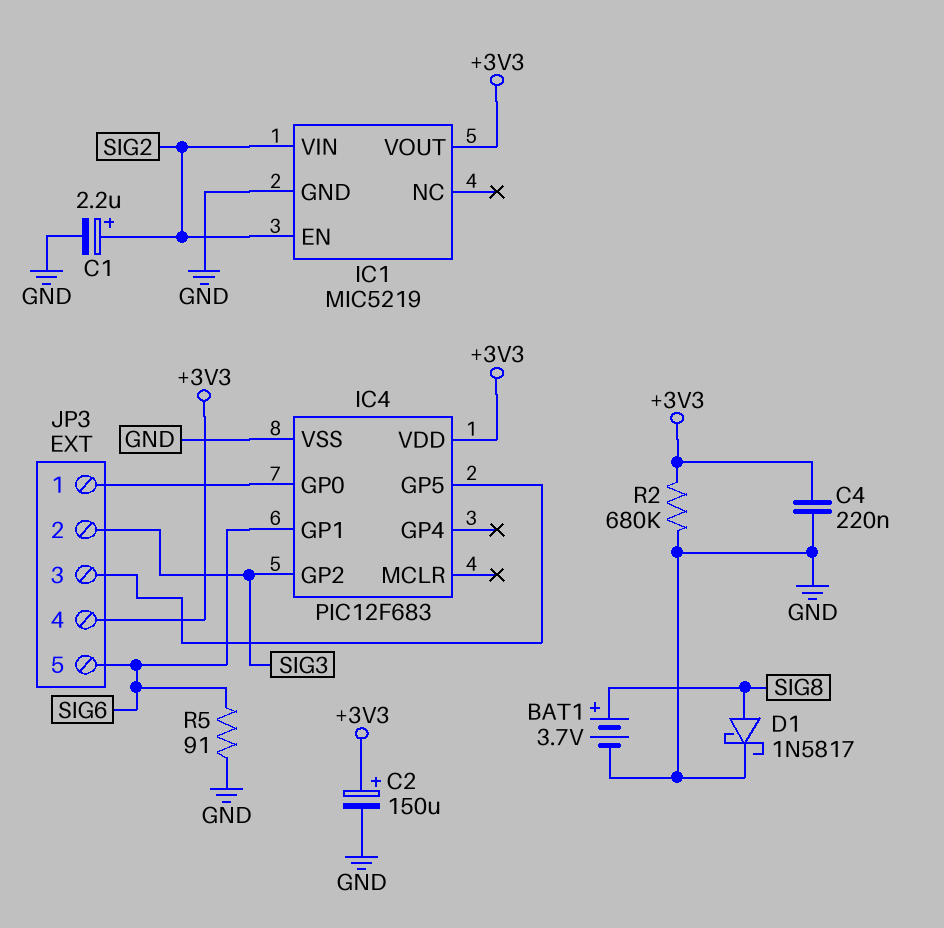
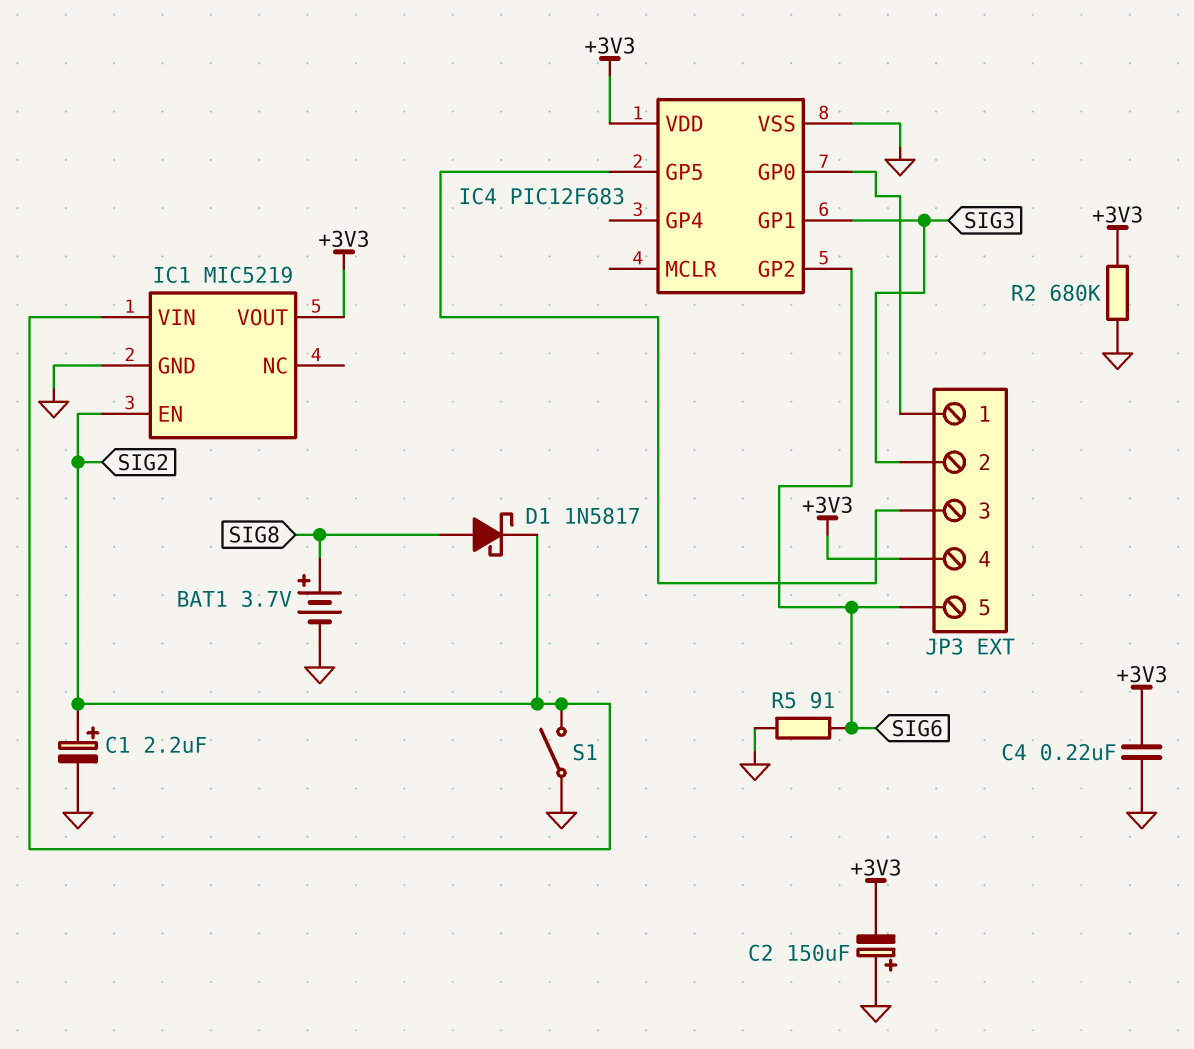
C2: 150uF (plus +3V3, minus GND) -> 150uF (plus GND, minus +3V3)
D1: schottky 1N5817 (A SIG8, K GND) -> schottky 1N5817 (A SIG8, K SIG2)
IC4 pin GP1: SIG6 -> SIG3
IC4 pin GP2: SIG3 -> SIG6
S1: none -> switch (GND, SIG2)

